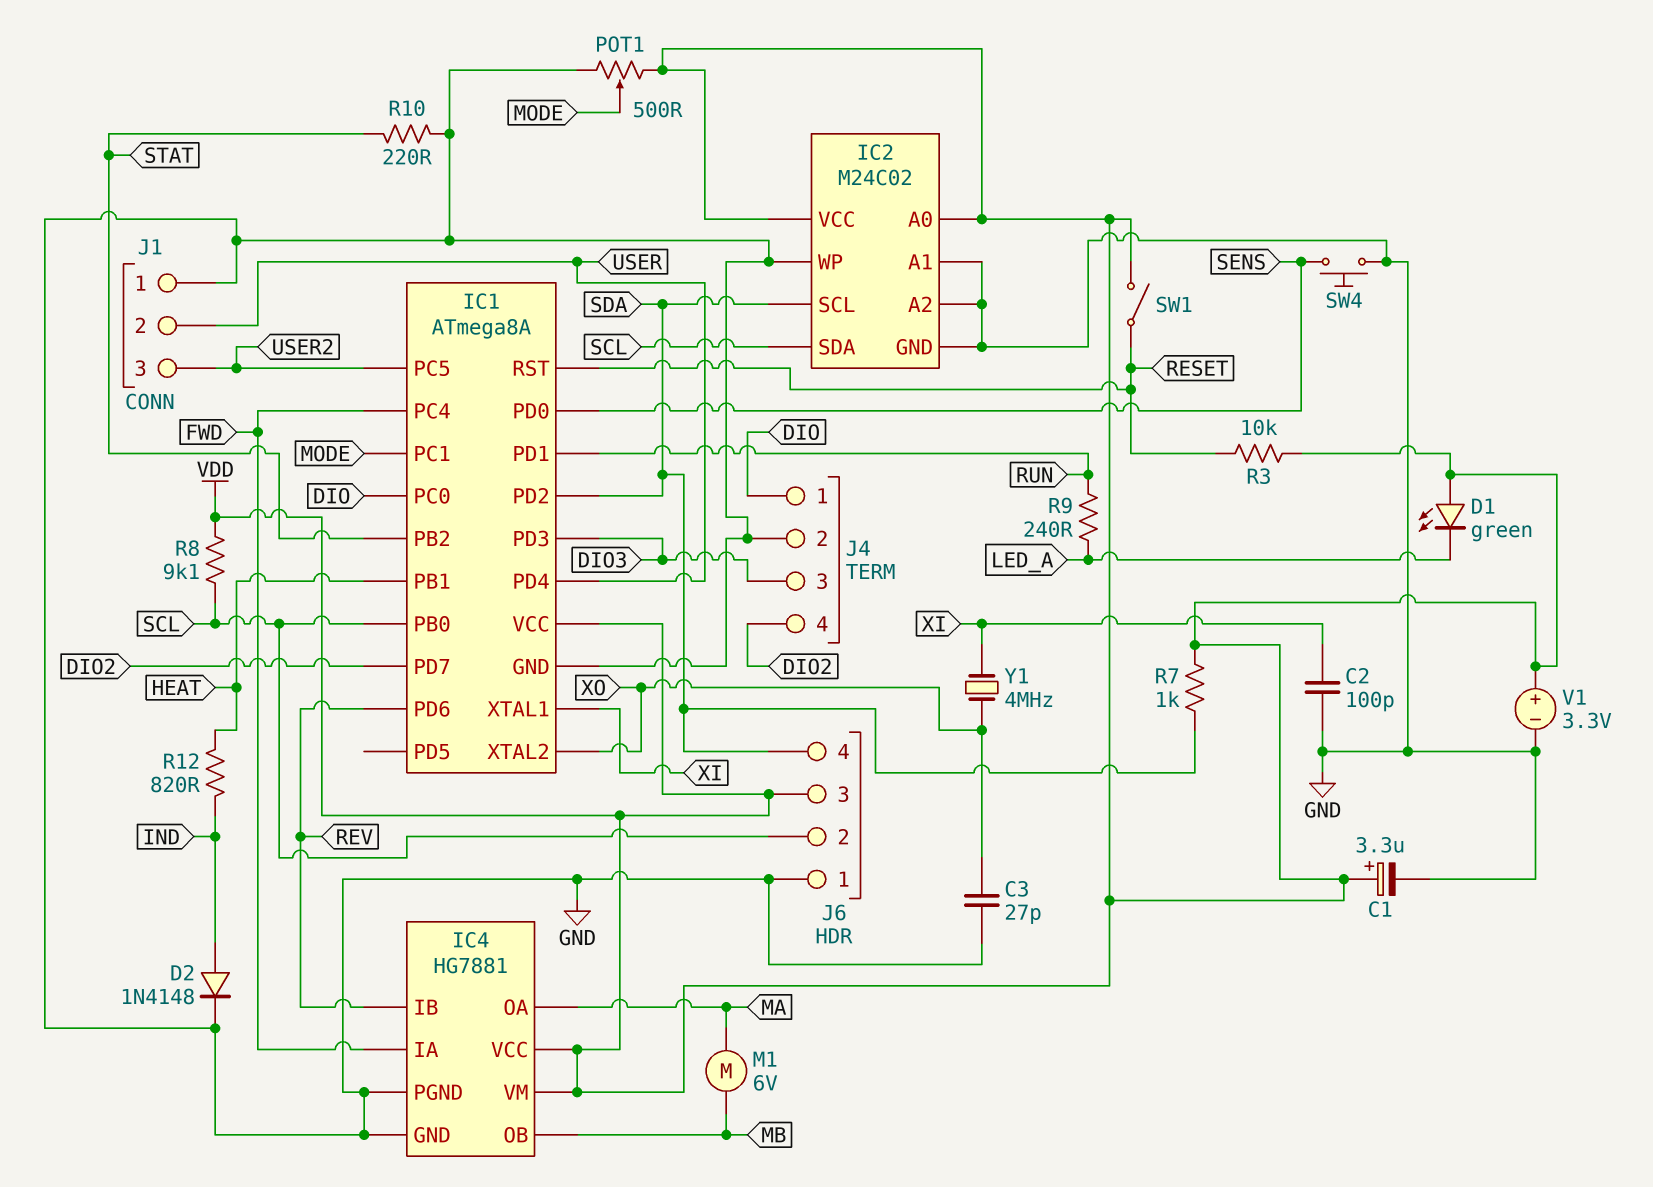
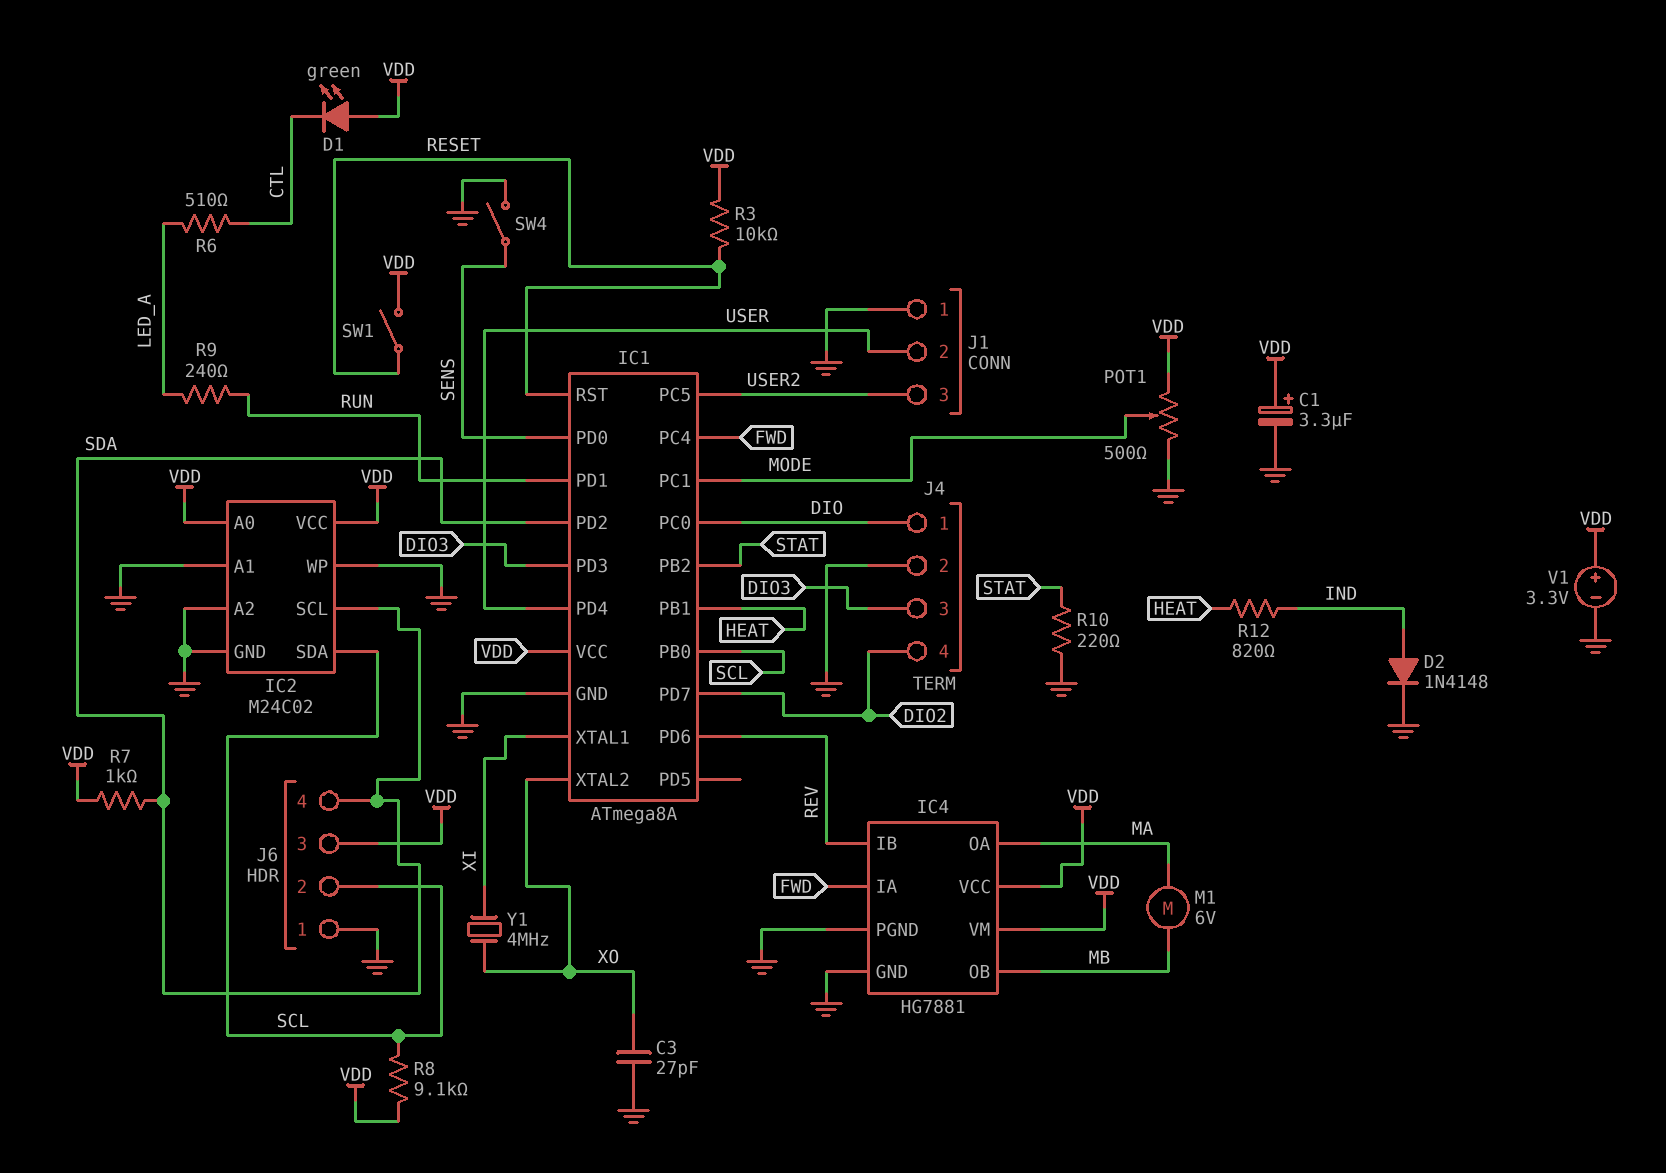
C2: 100pF (GND, XI) -> none
D1: LED green (A VDD, K LED_A) -> LED green (A VDD, K CTL)
R6: none -> 510 (CTL, LED_A)
SW4: button (GND, SENS) -> switch (GND, SENS)

